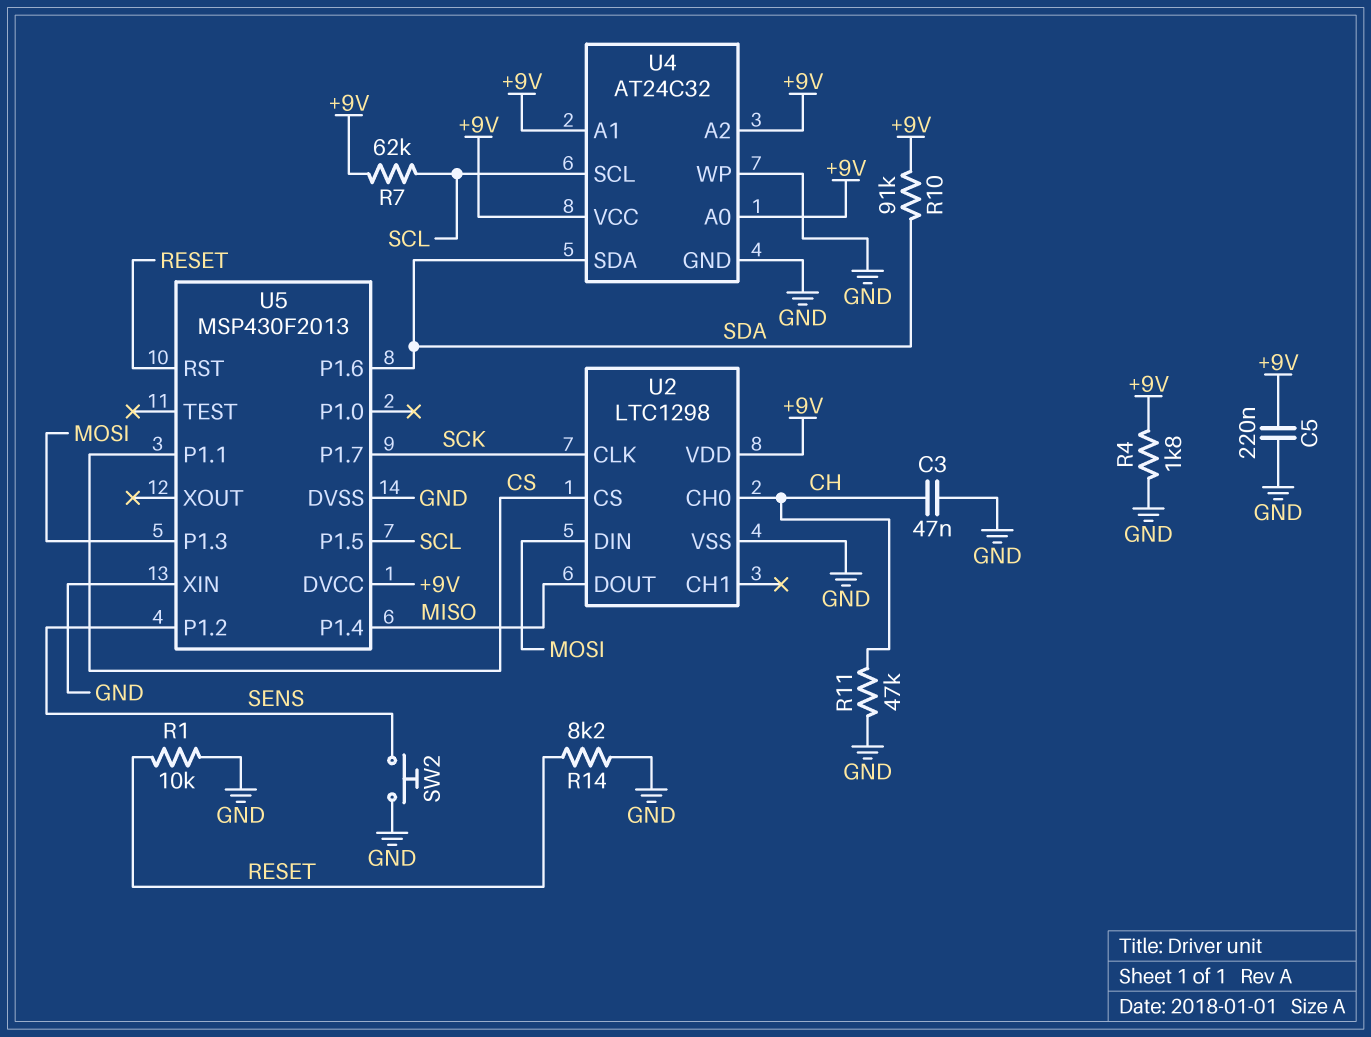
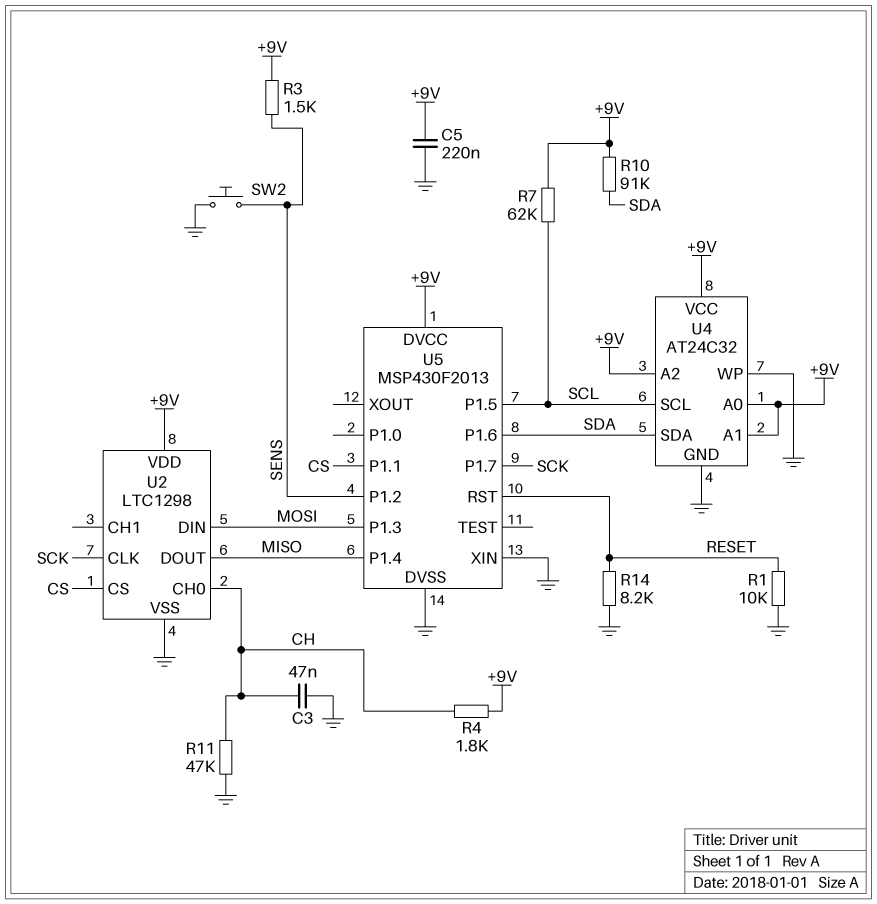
R3: none -> 1.5k (+9V, SENS)
R4: 1.8k (+9V, GND) -> 1.8k (+9V, CH)

